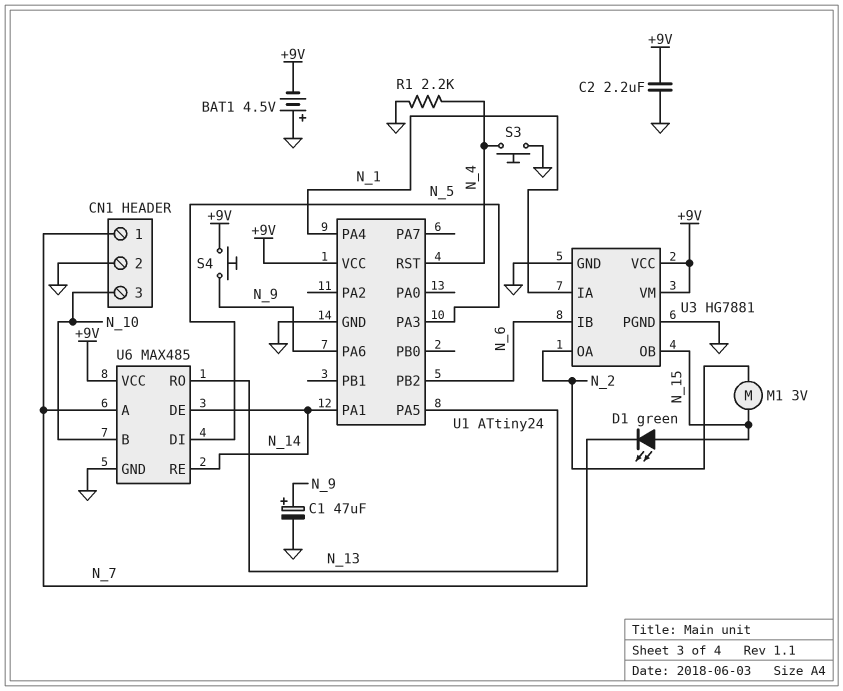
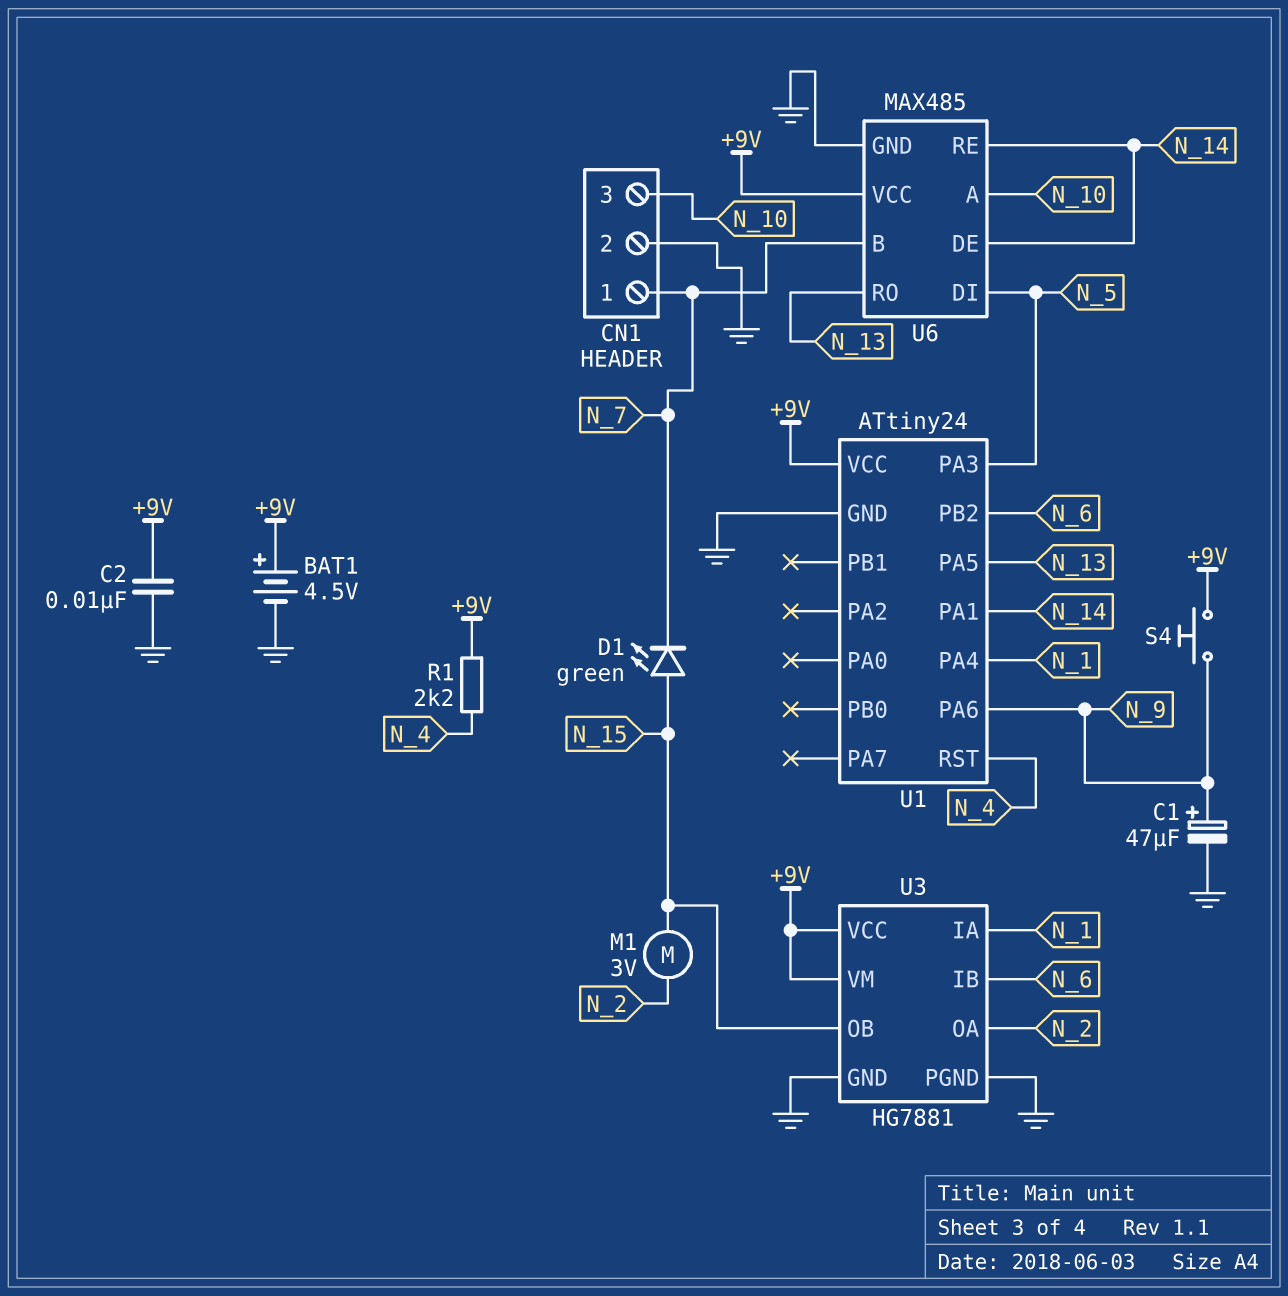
BAT1: 4.5V (plus GND, minus +9V) -> 4.5V (plus +9V, minus GND)
C2: 2.2uF (+9V, GND) -> 10nF (+9V, GND)
R1: 2.2k (GND, N_4) -> 2.2k (+9V, N_4)
S3: button (GND, N_4) -> none
U6 pin A: N_7 -> N_10
U6 pin B: N_10 -> N_7

